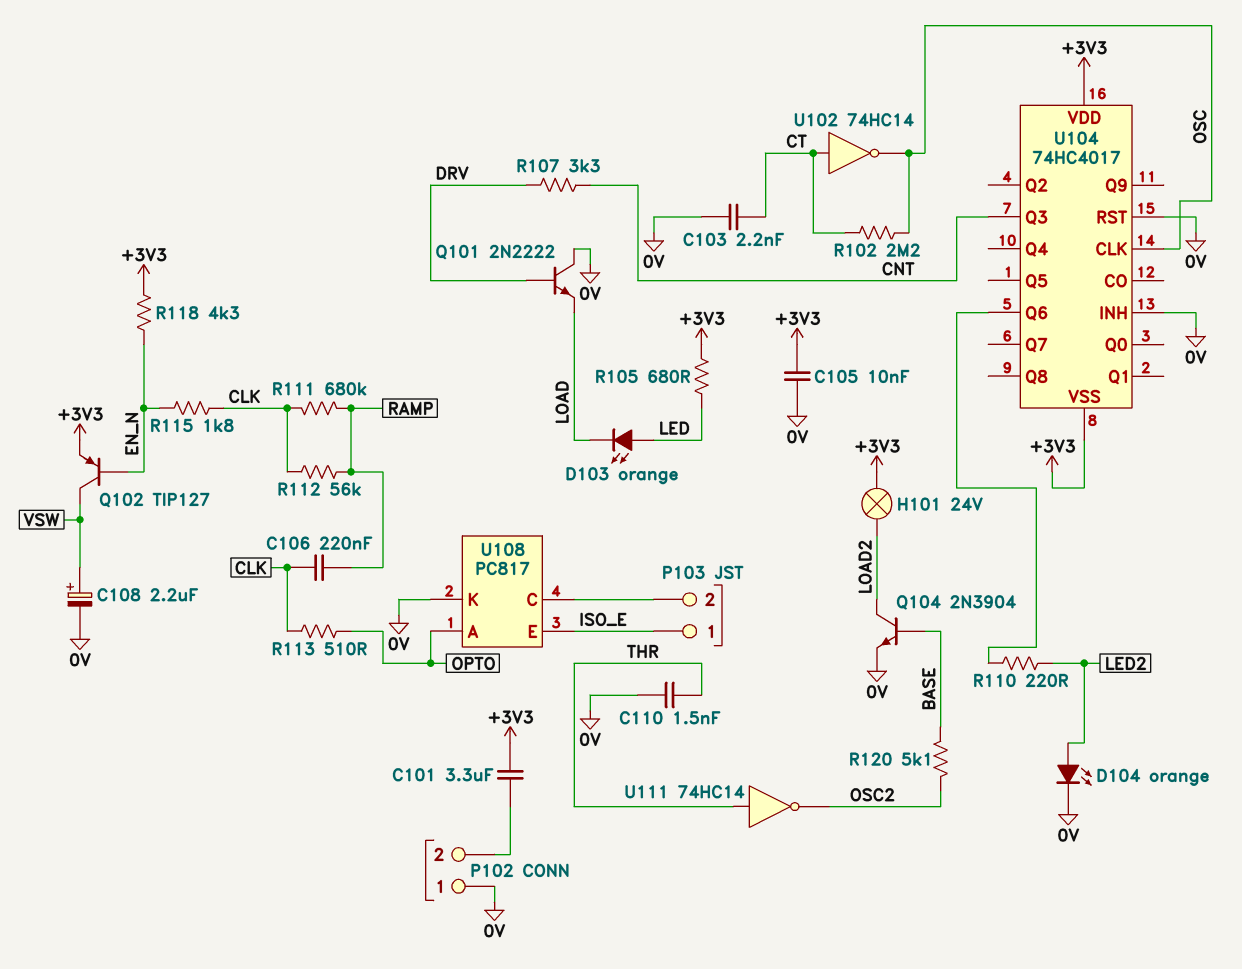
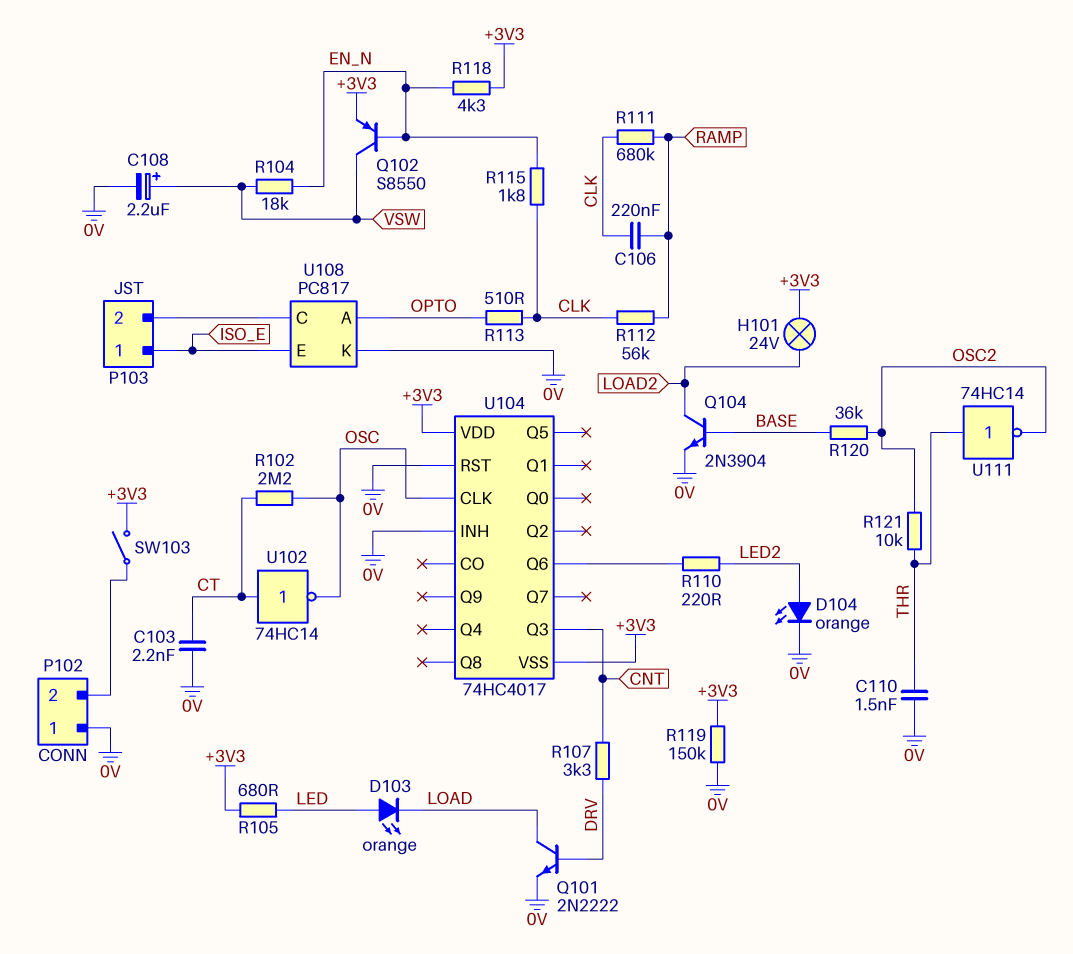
C101: 3.3uF (+3V3, P102/2) -> none
C105: 10nF (+3V3, 0V) -> none
Q101: NPN 2N2222 (B DRV, C 0V, E LOAD) -> NPN 2N2222 (B DRV, C LOAD, E 0V)
Q102: PNP TIP127 (B EN_N, C VSW, E +3V3) -> PNP S8550 (B EN_N, C VSW, E +3V3)
R104: none -> 18k (EN_N, VSW)
R119: none -> 150k (+3V3, 0V)
R120: 5.1k (BASE, OSC2) -> 36k (BASE, OSC2)
R121: none -> 10k (OSC2, THR)
SW103: none -> switch (+3V3, P102/2)

